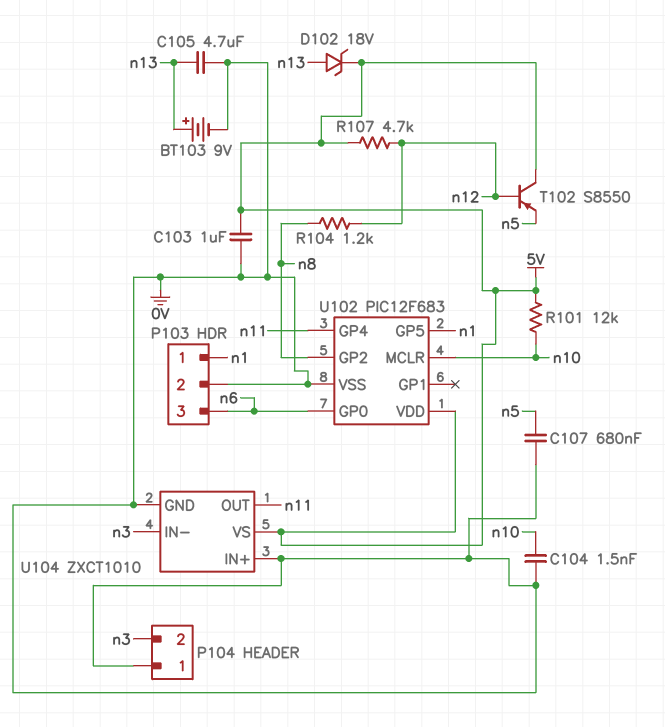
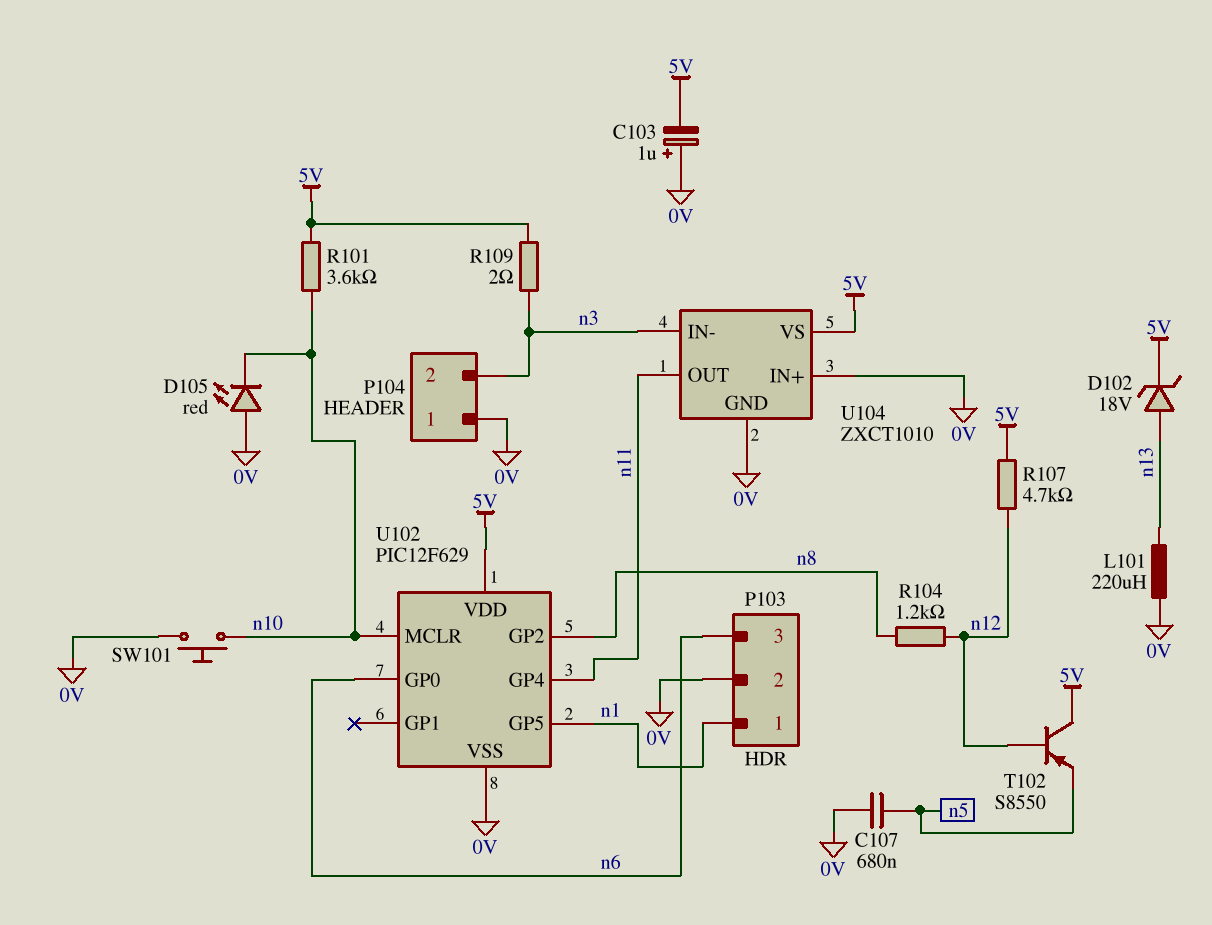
BT103: 9V (plus n13, minus 0V) -> none
C103: 1uF (0V, 5V) -> 1uF (plus 0V, minus 5V)
C104: 1.5nF (0V, n10) -> none
C105: 4.7uF (0V, n13) -> none
D105: none -> LED red (A 0V, K n10)
L101: none -> 220uH (0V, n13)
R101: 12k (5V, n10) -> 3.6k (5V, n10)
R109: none -> 2 (5V, n3)
SW101: none -> button (0V, n10)
U102: PIC12F683 -> PIC12F629

